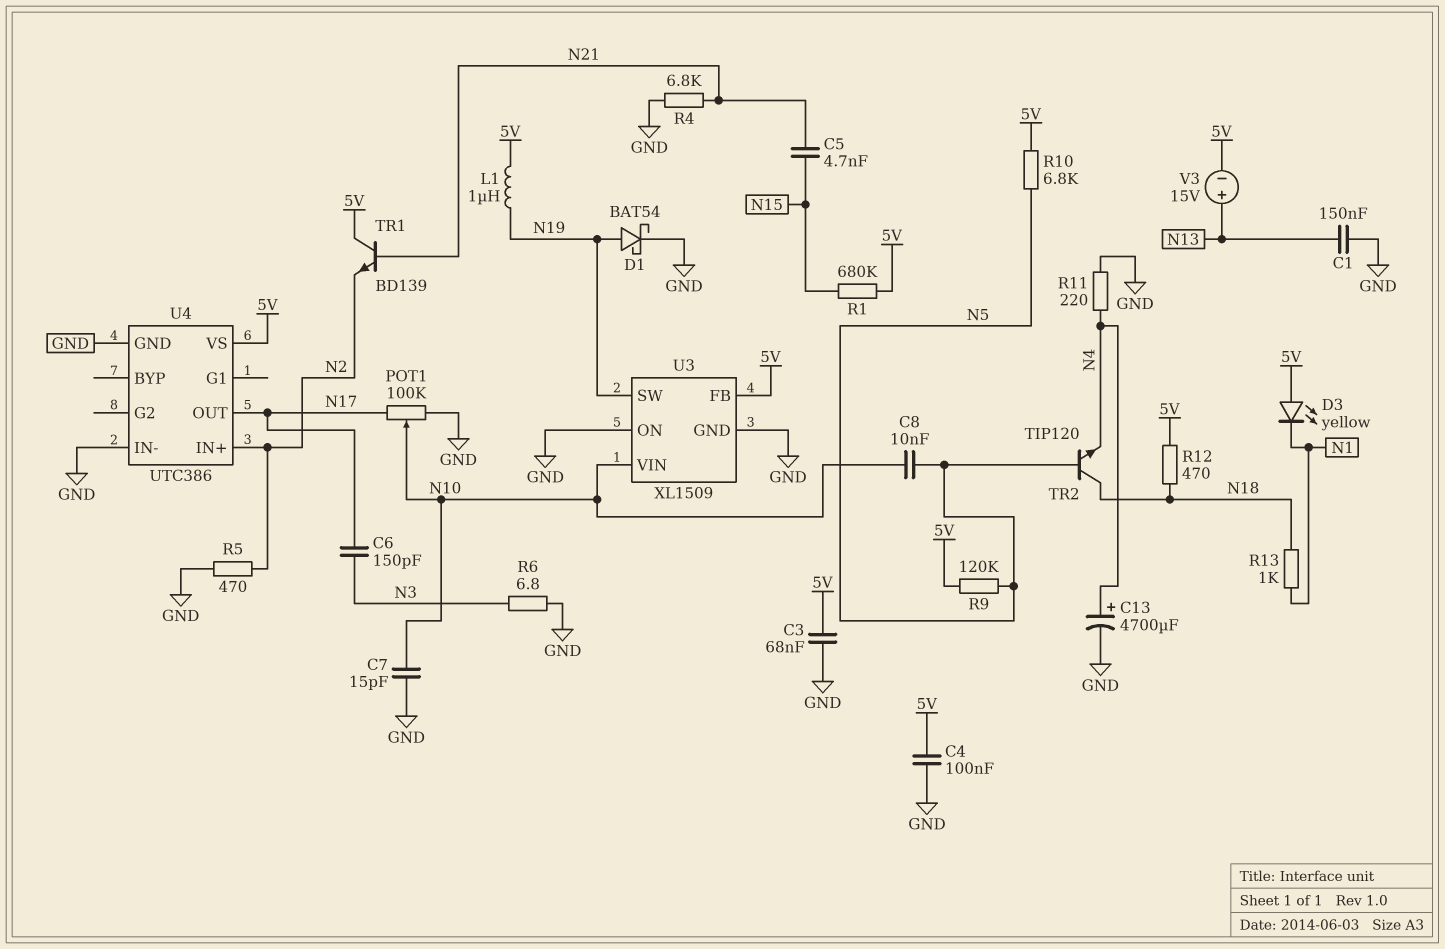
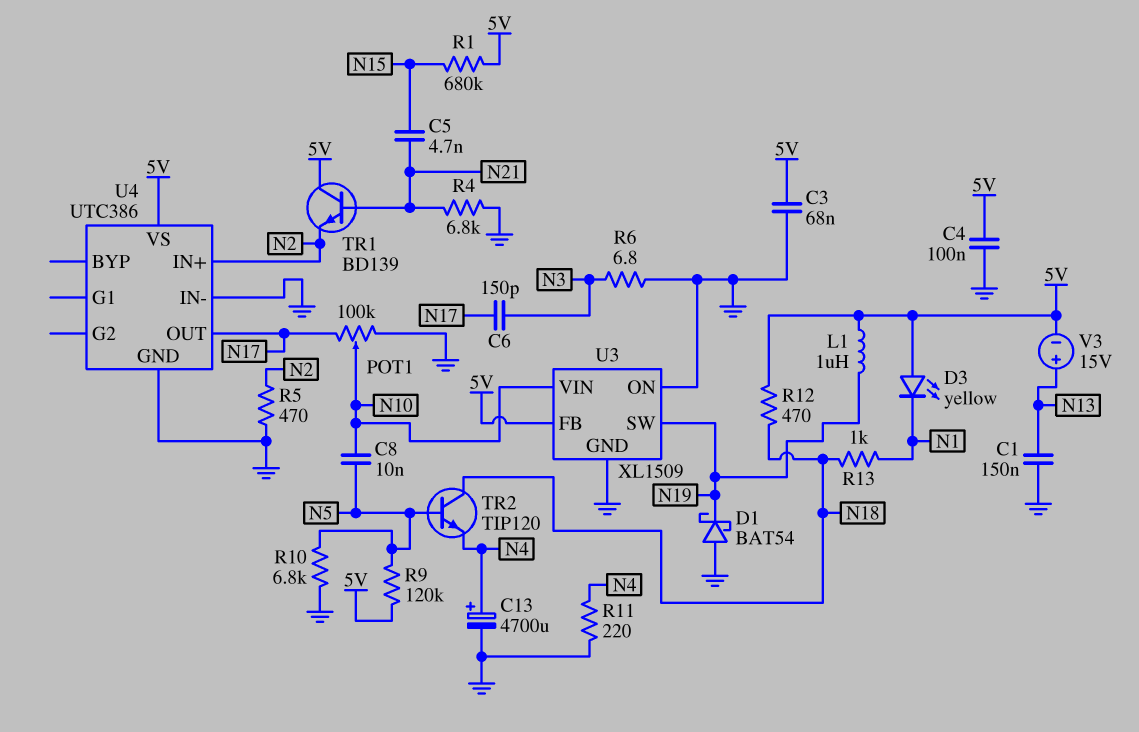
C7: 15pF (GND, N10) -> none
D1: schottky BAT54 (A N19, K GND) -> schottky BAT54 (A GND, K N19)
R10: 6.8k (5V, N5) -> 6.8k (GND, N5)

